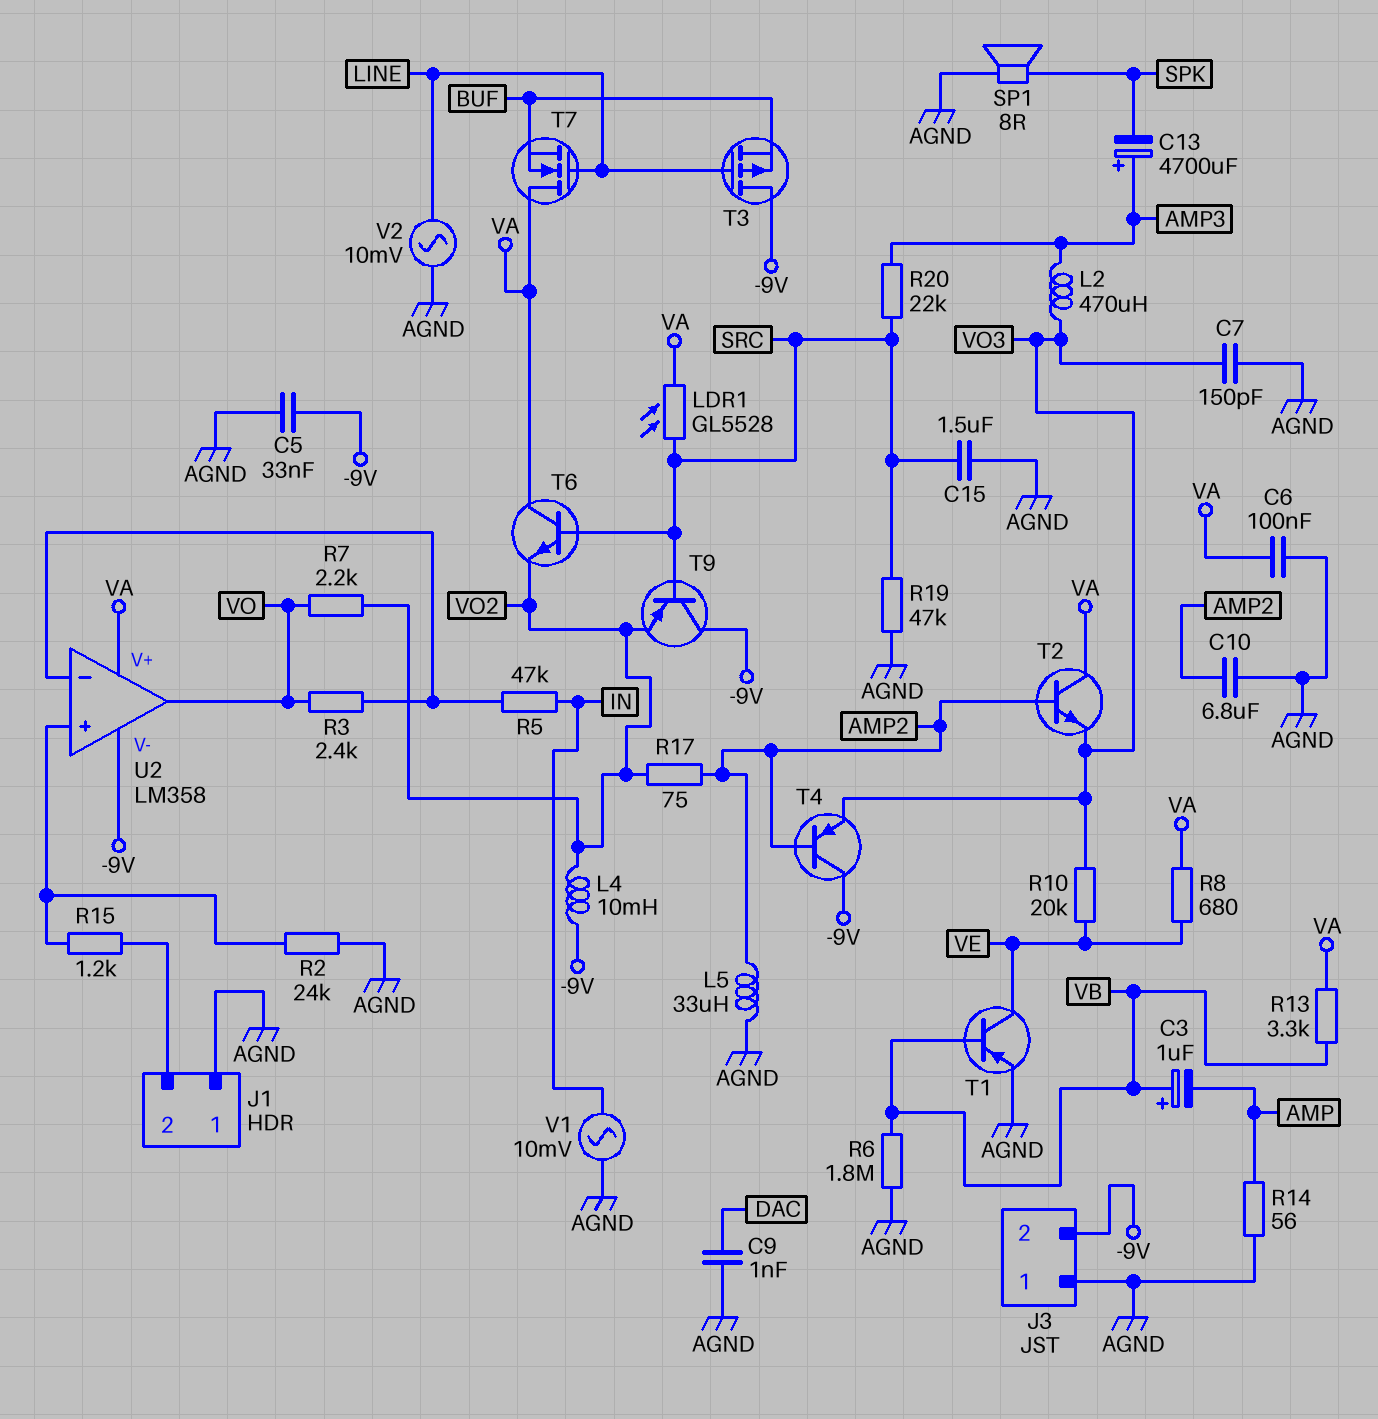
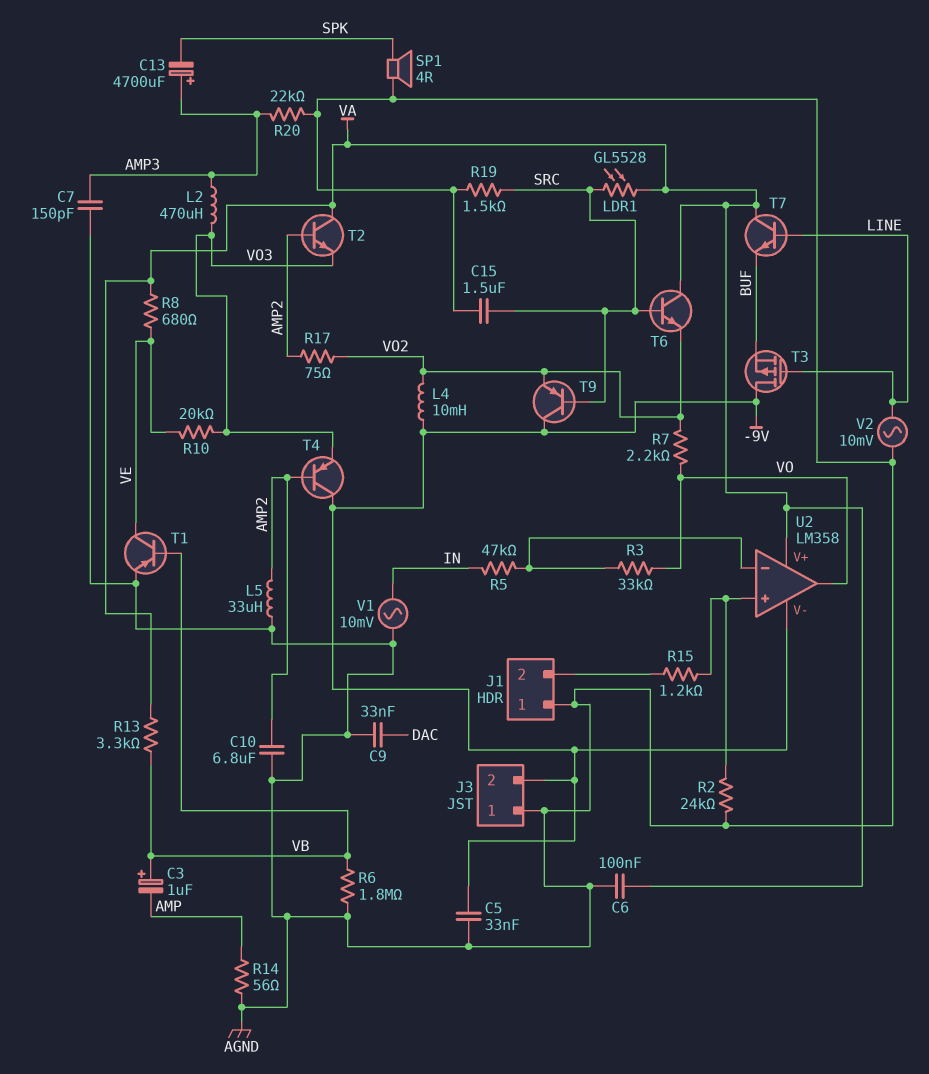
C7: 150pF (AGND, VO3) -> 150pF (AGND, AMP3)
C9: 1nF (AGND, DAC) -> 33nF (AGND, DAC)
R3: 2.4k (U2/in-, VO) -> 33k (U2/in-, VO)
R19: 47k (AGND, SRC) -> 1.5k (AGND, SRC)
R20: 22k (AMP3, SRC) -> 22k (AGND, AMP3)
SP1: speaker 8R (AGND, SPK) -> speaker 4R (AGND, SPK)
T7: NMOS (G LINE, D VA, S BUF) -> NPN (B LINE, C VA, E BUF)

